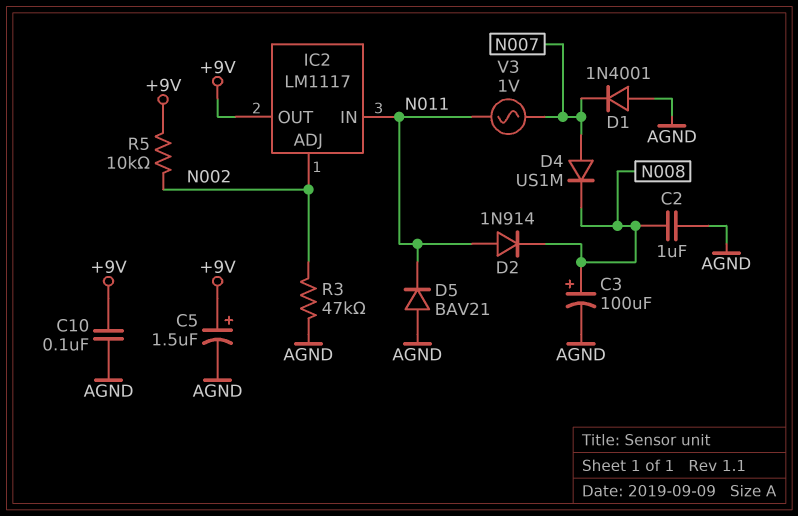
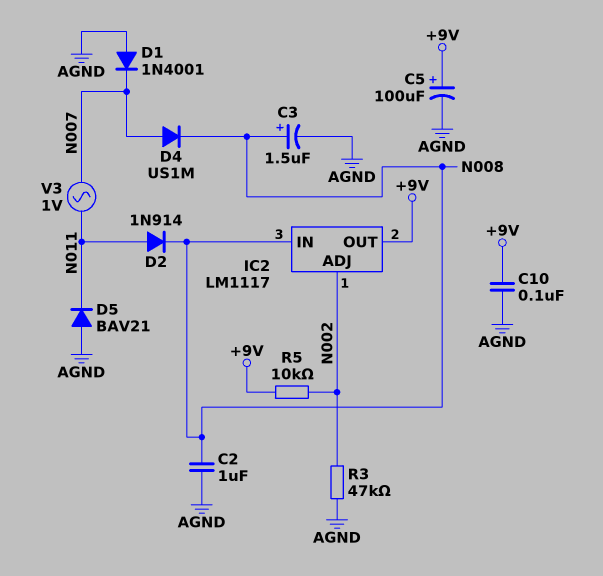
C3: 100uF (plus N008, minus AGND) -> 1.5uF (plus N008, minus AGND)
C5: 1.5uF (plus +9V, minus AGND) -> 100uF (plus +9V, minus AGND)
IC2 pin IN: N011 -> N008

